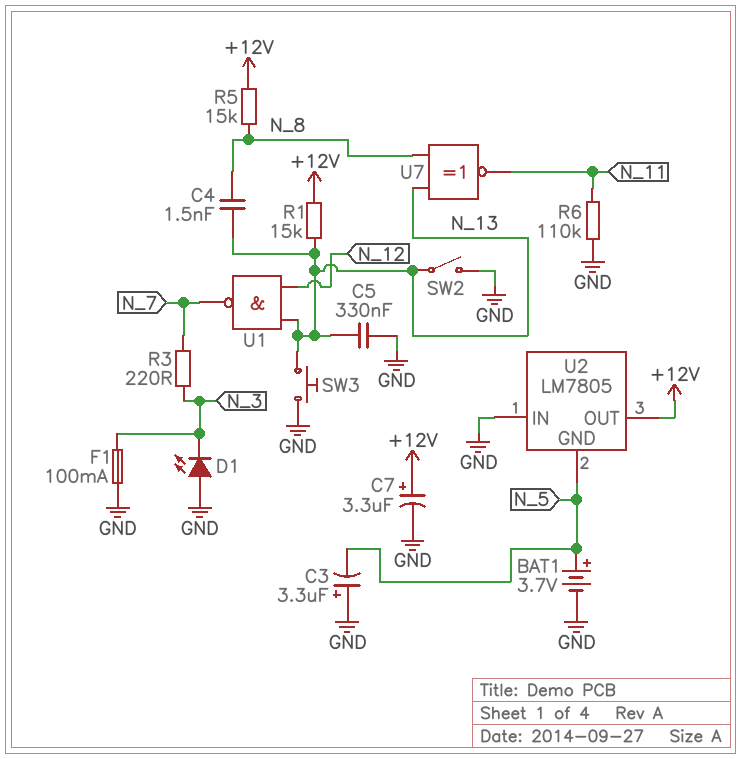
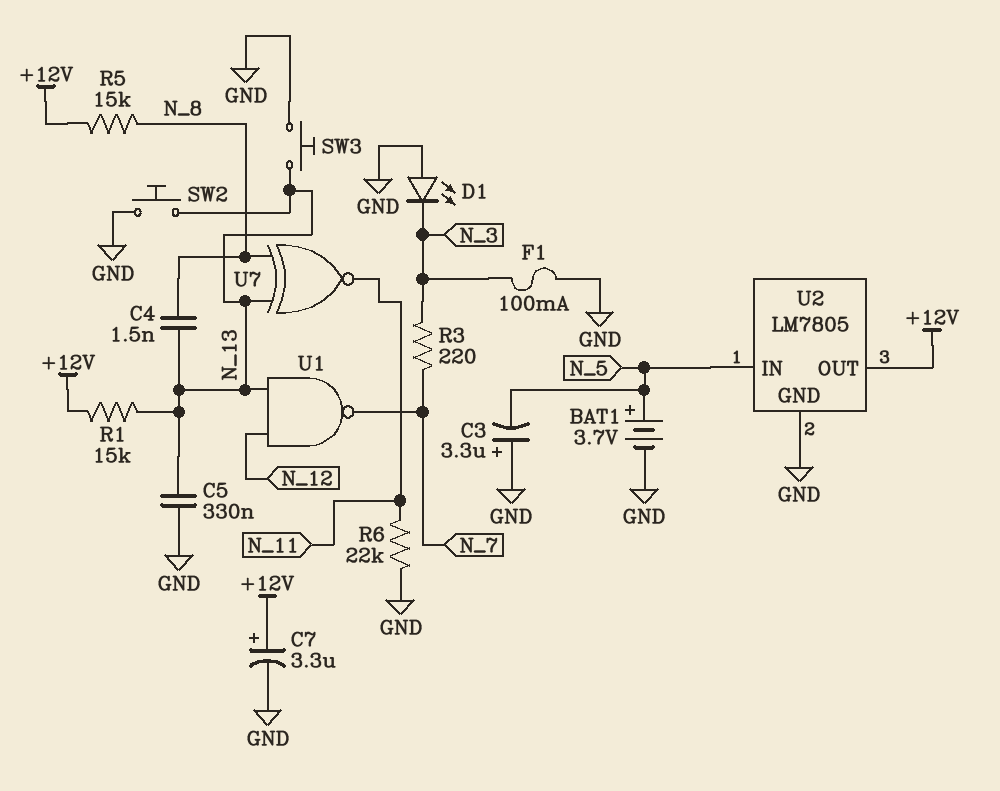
R6: 110k (GND, N_11) -> 22k (GND, N_11)
SW2: switch (GND, N_13) -> button (GND, N_13)
U2 pin GND: N_5 -> GND
U2 pin IN: GND -> N_5

